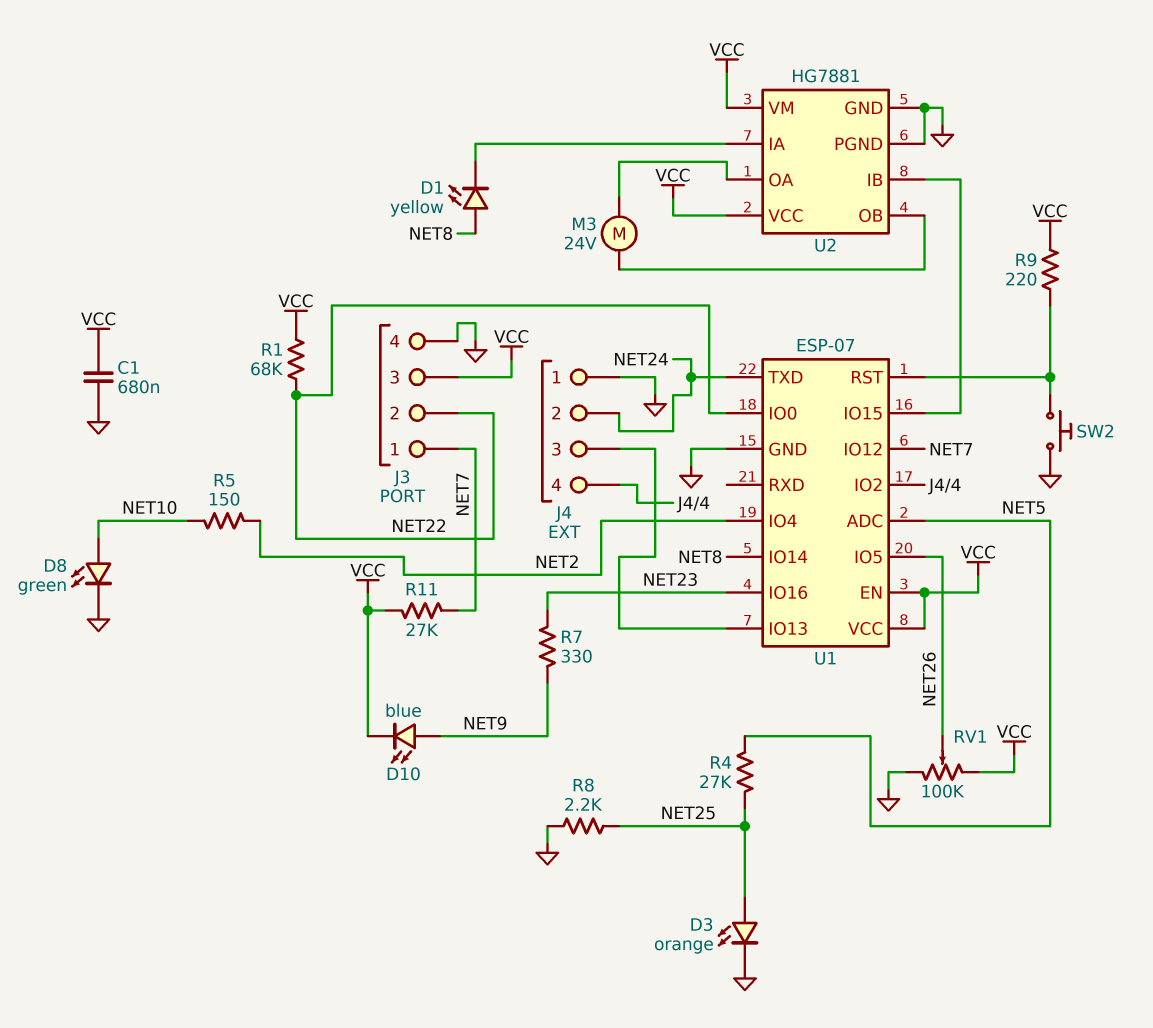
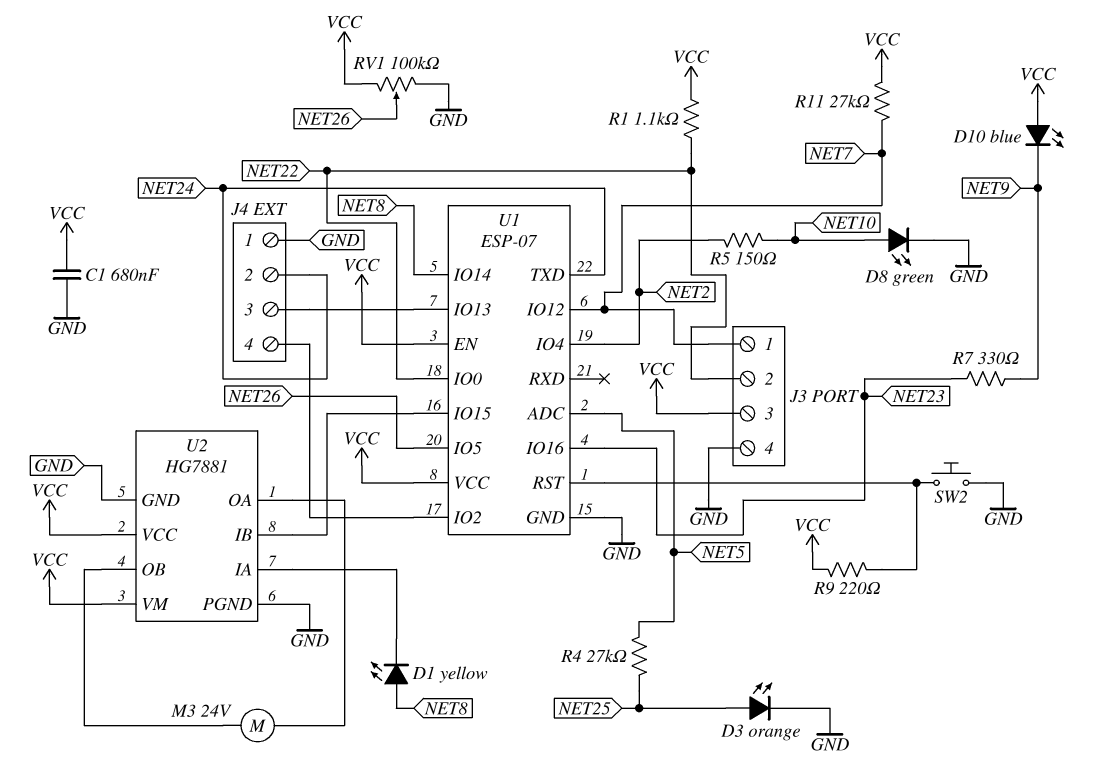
D10: LED blue (A NET9, K VCC) -> LED blue (A VCC, K NET9)
R1: 68k (NET22, VCC) -> 1.1k (NET22, VCC)
R8: 2.2k (GND, NET25) -> none

